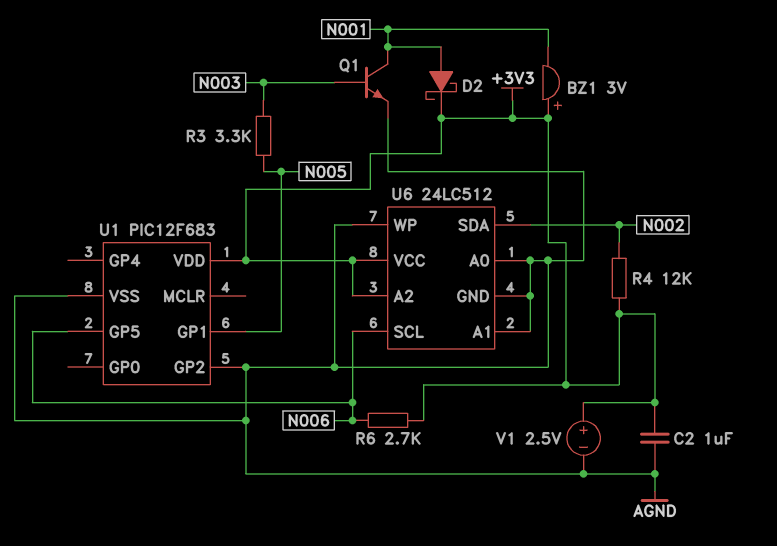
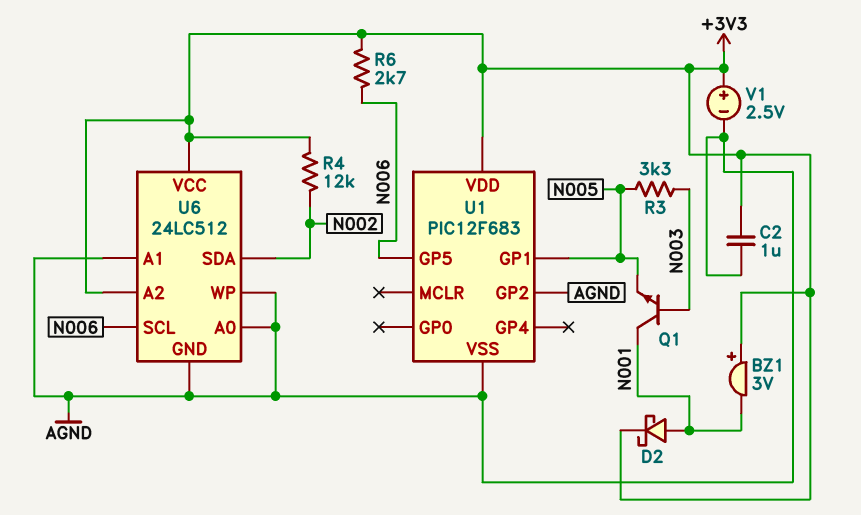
Q1: NPN (B N003, C N001, E AGND) -> NPN (B N003, C N001, E N005)

